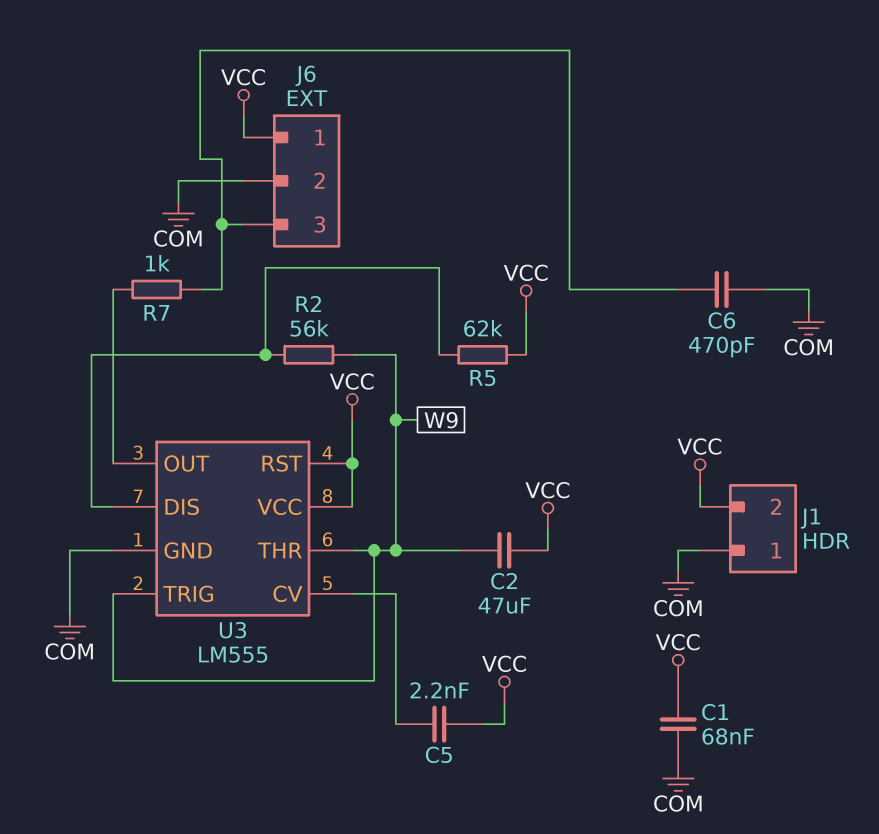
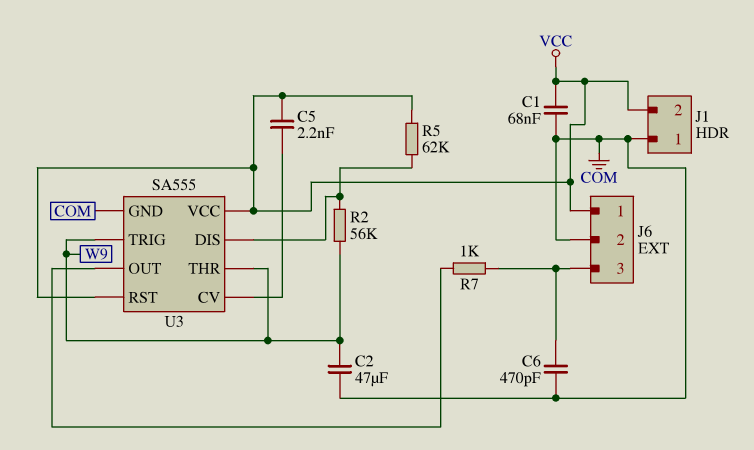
C2: 47uF (VCC, W9) -> 47uF (COM, W9)
U3: LM555 -> SA555

